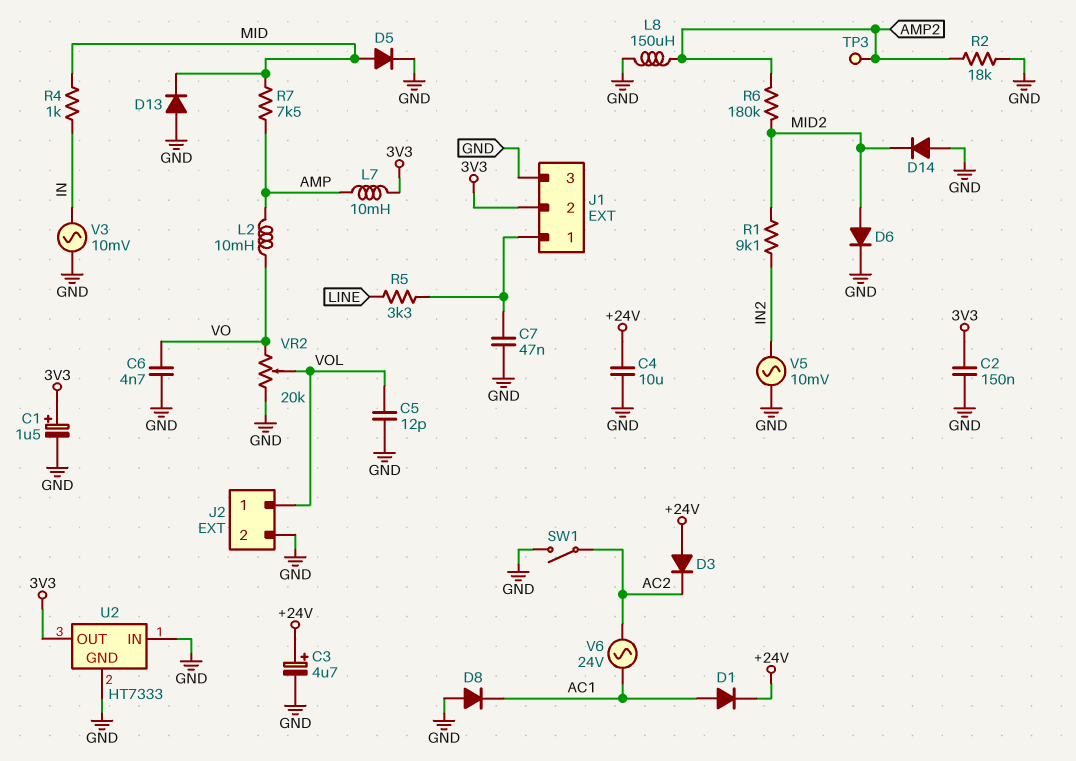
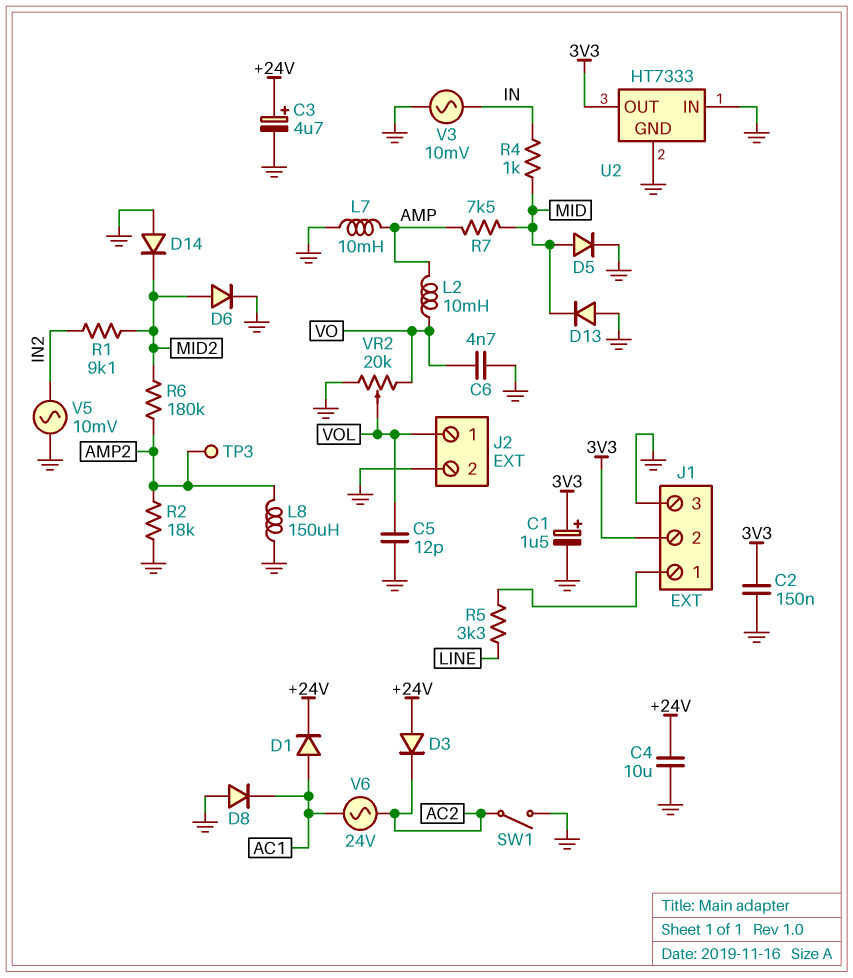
C7: 47nF (GND, J1/1) -> none
L7: 10mH (3V3, AMP) -> 10mH (AMP, GND)

